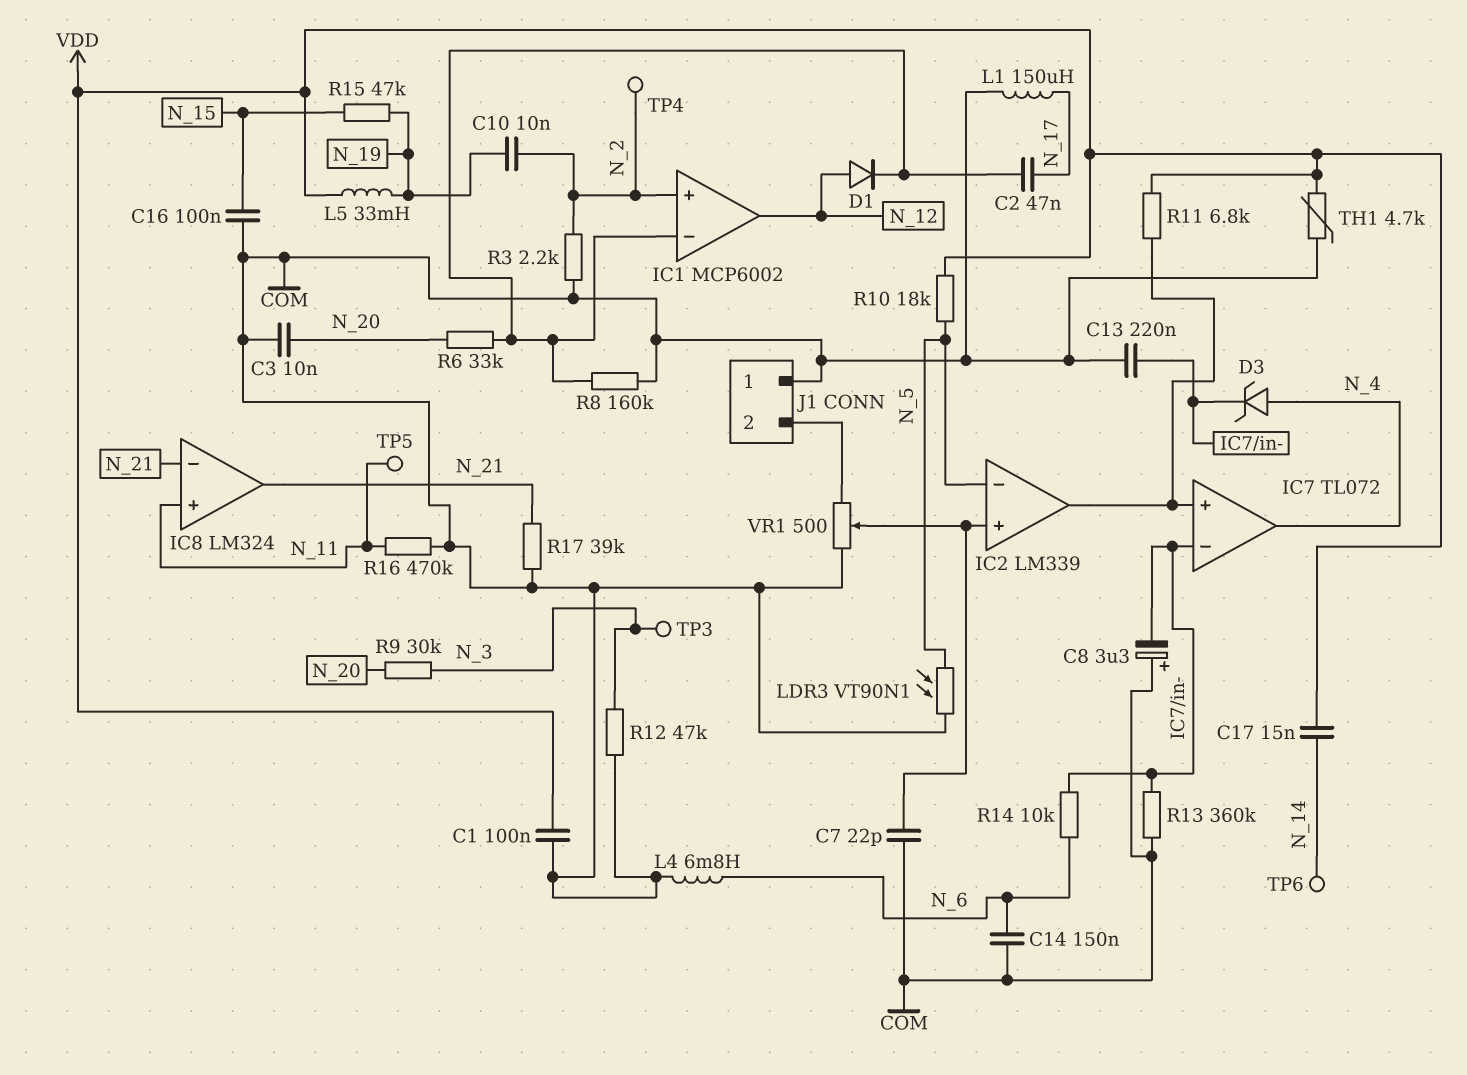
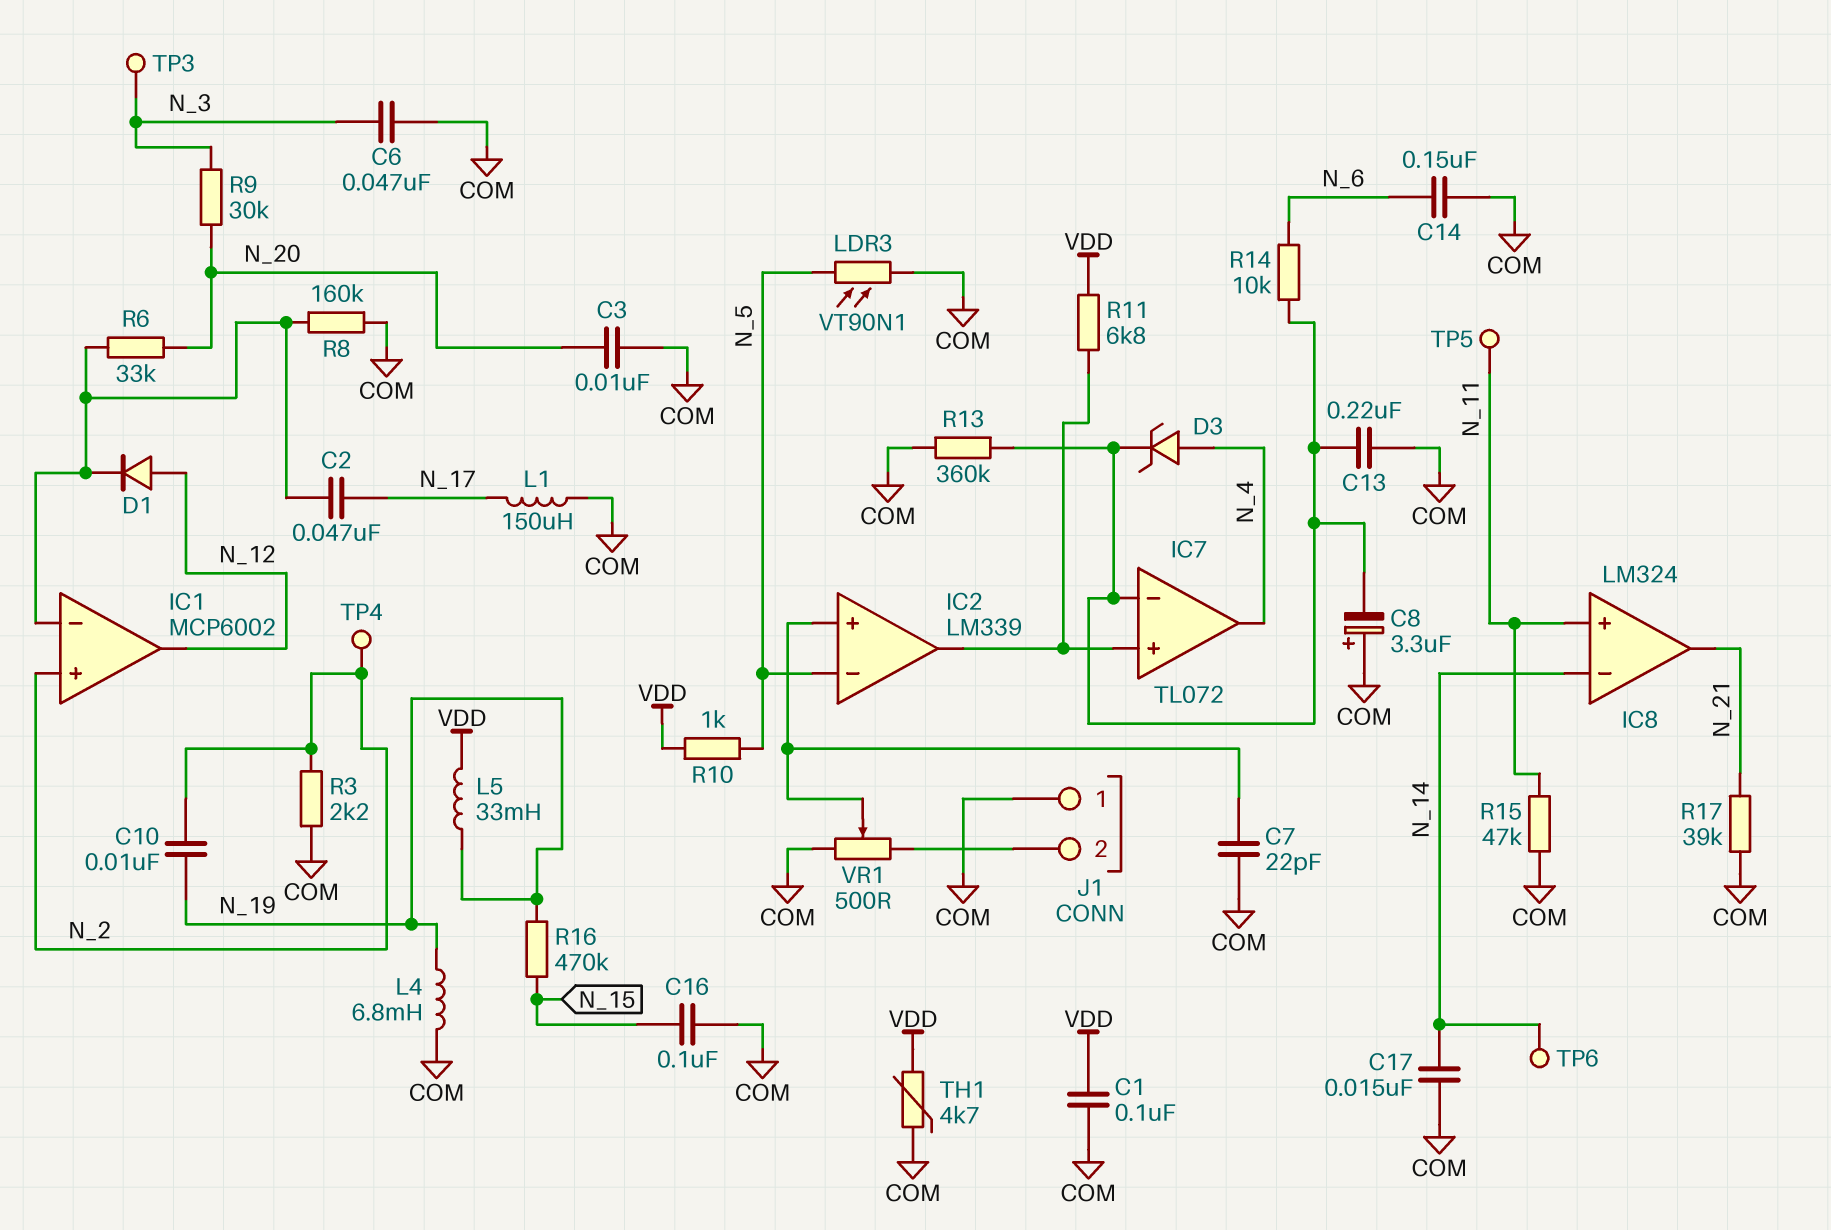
C6: none -> 47nF (COM, N_3)
C17: 15nF (N_14, VDD) -> 15nF (COM, N_14)
IC8 pin in-: N_21 -> N_14
L4: 6.8mH (COM, N_6) -> 6.8mH (COM, N_19)
R10: 18k (N_5, VDD) -> 1k (N_5, VDD)
R12: 47k (COM, N_3) -> none
R15: 47k (N_15, N_19) -> 47k (COM, N_11)
R16: 470k (COM, N_11) -> 470k (N_15, N_19)

